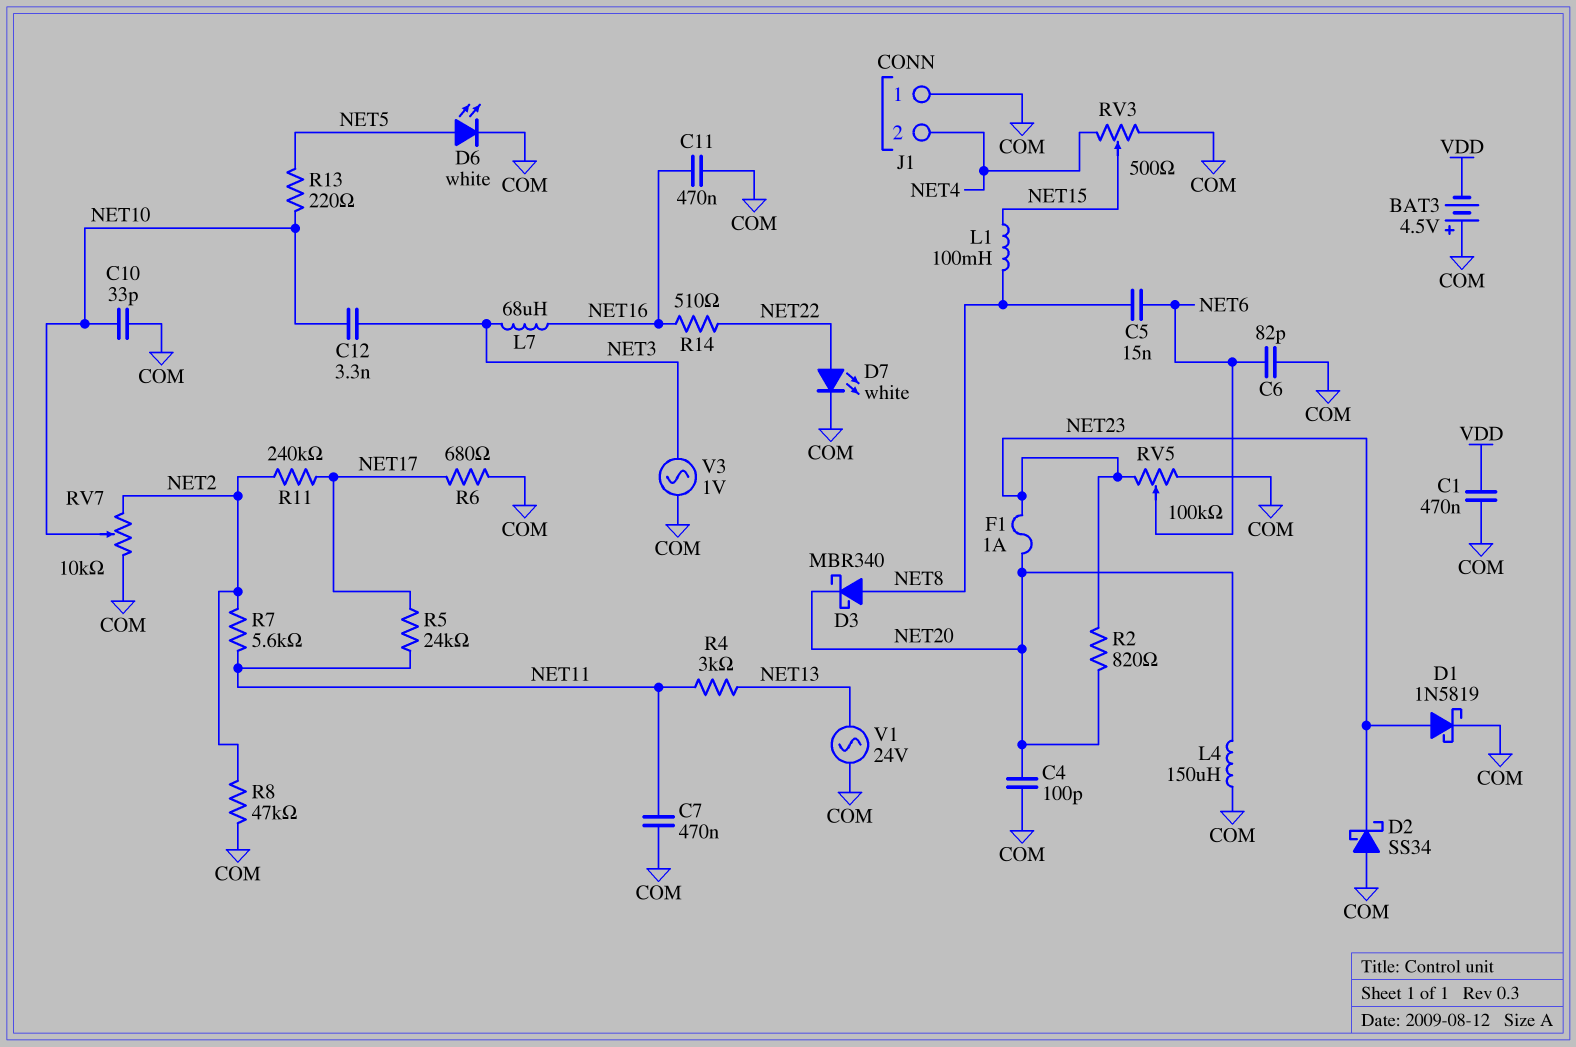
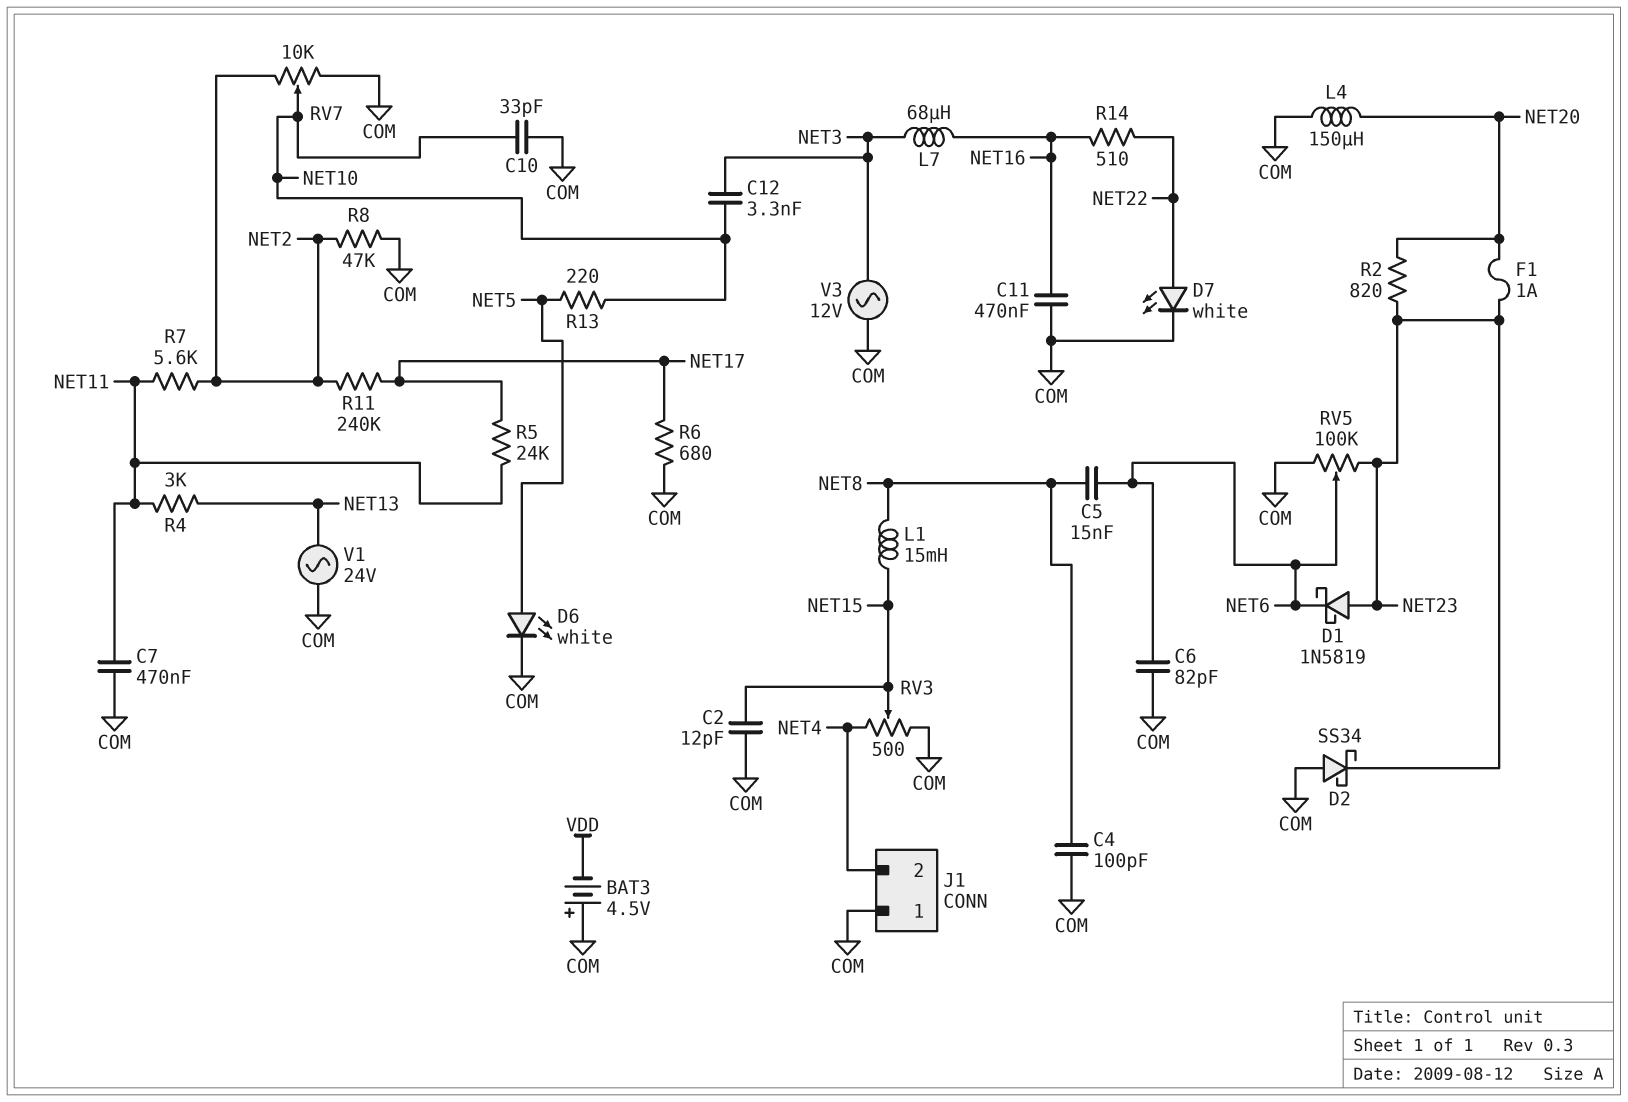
C1: 470nF (COM, VDD) -> none
C2: none -> 12pF (COM, NET15)
C4: 100pF (COM, NET20) -> 100pF (COM, NET8)
D1: schottky 1N5819 (A NET23, K COM) -> schottky 1N5819 (A NET23, K NET6)
D3: schottky MBR340 (A NET8, K NET20) -> none
L1: 100mH (NET8, NET15) -> 15mH (NET8, NET15)
V3: AC 1V (COM, NET3) -> AC 12V (COM, NET3)

